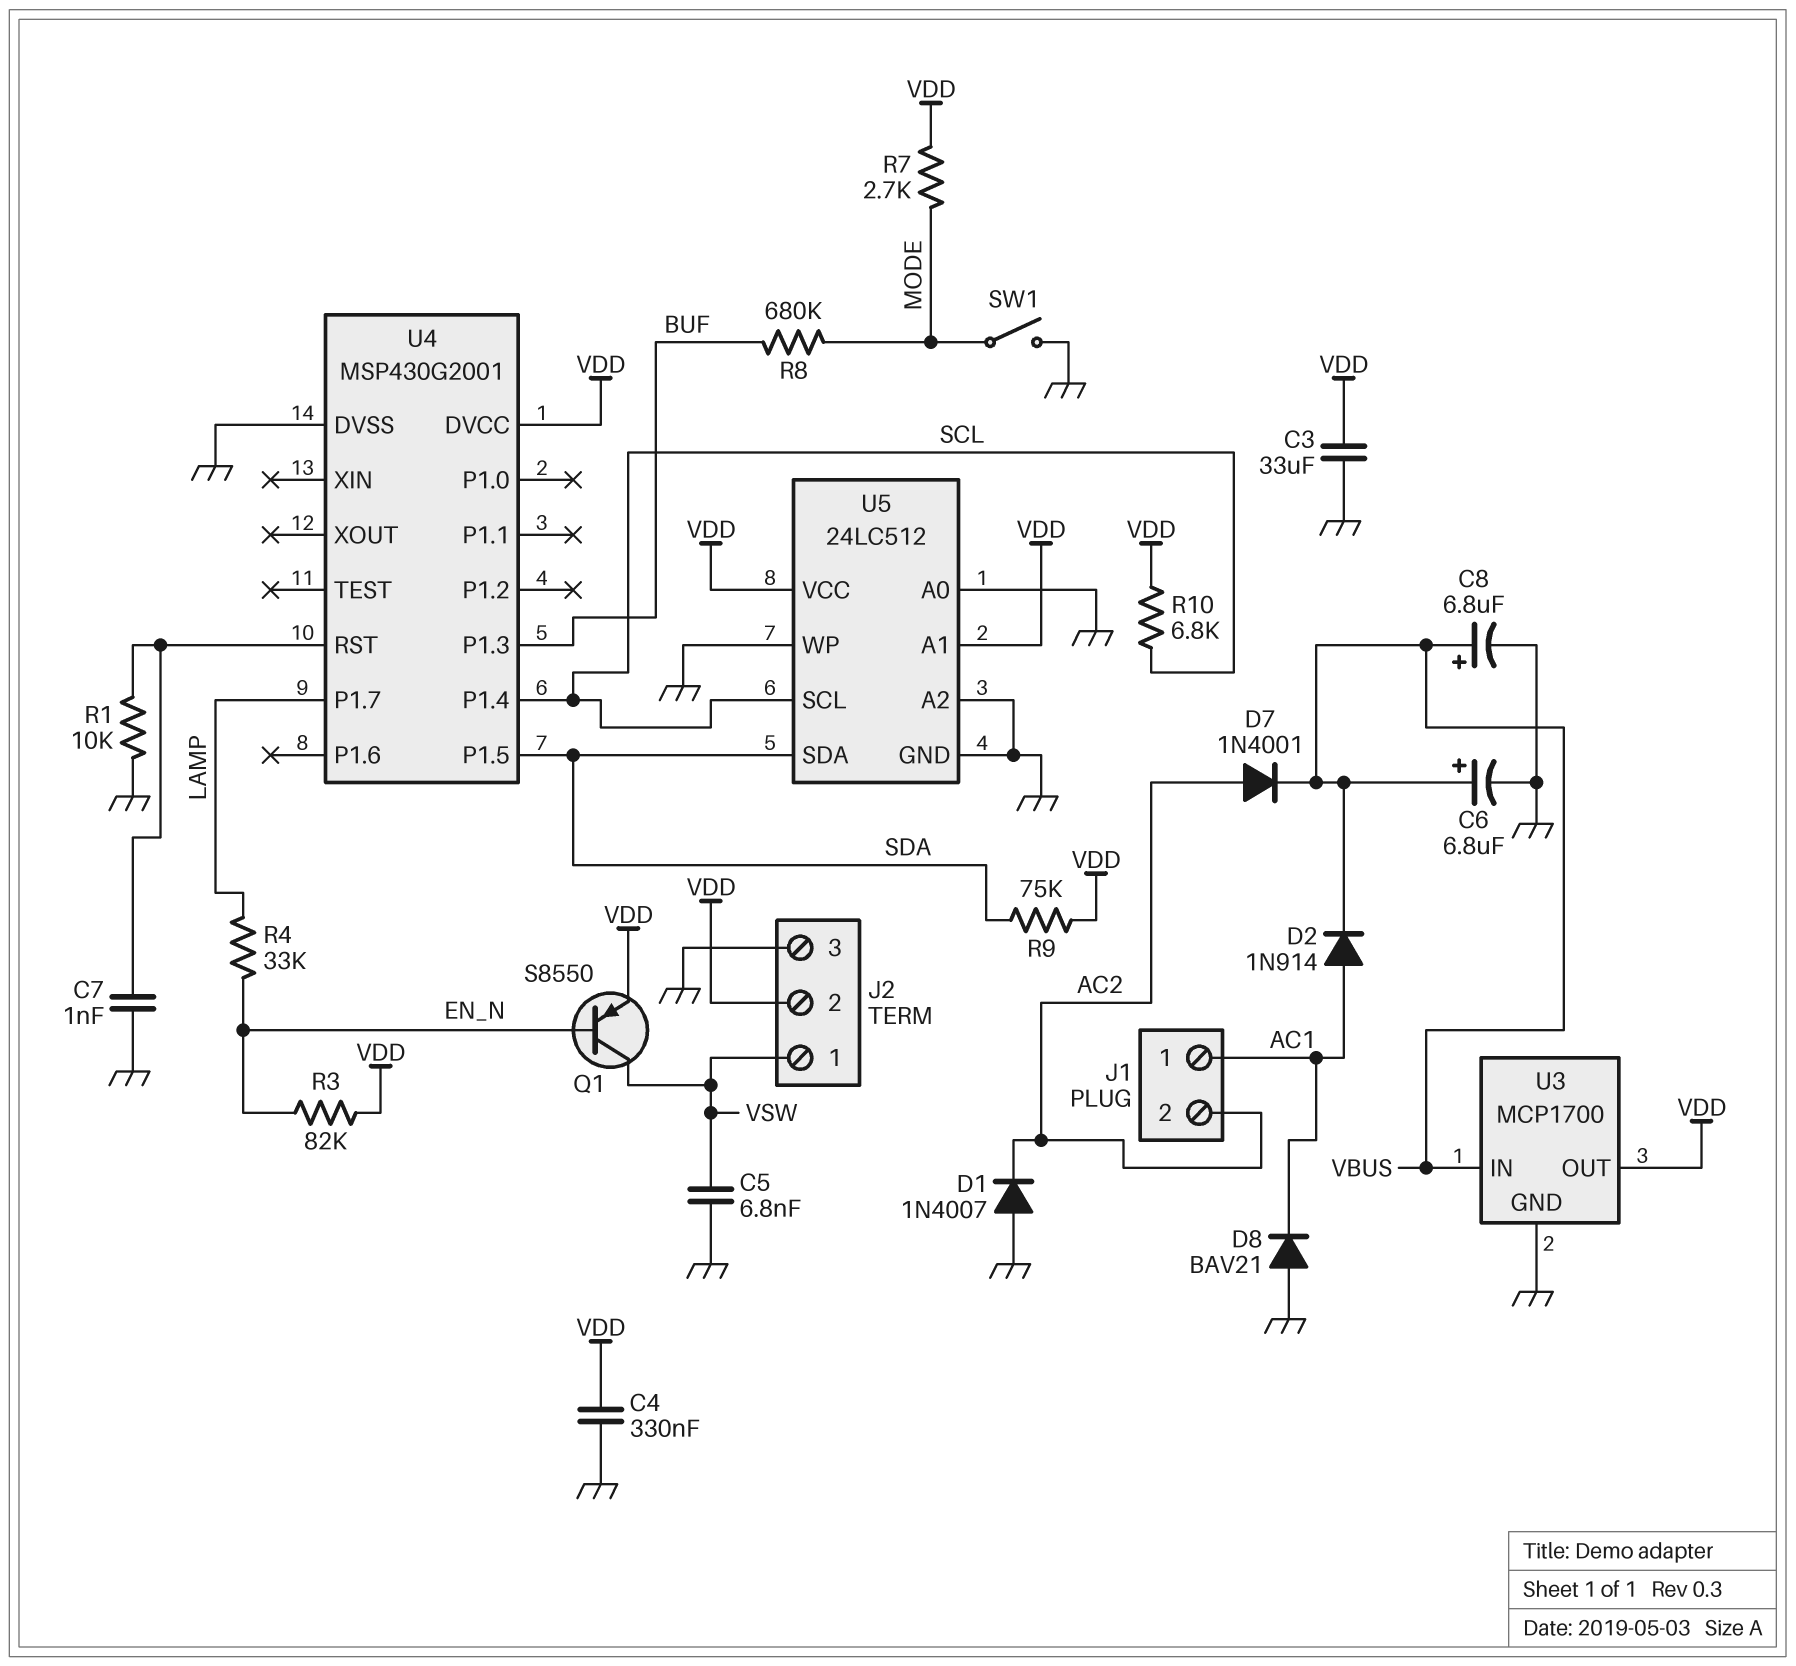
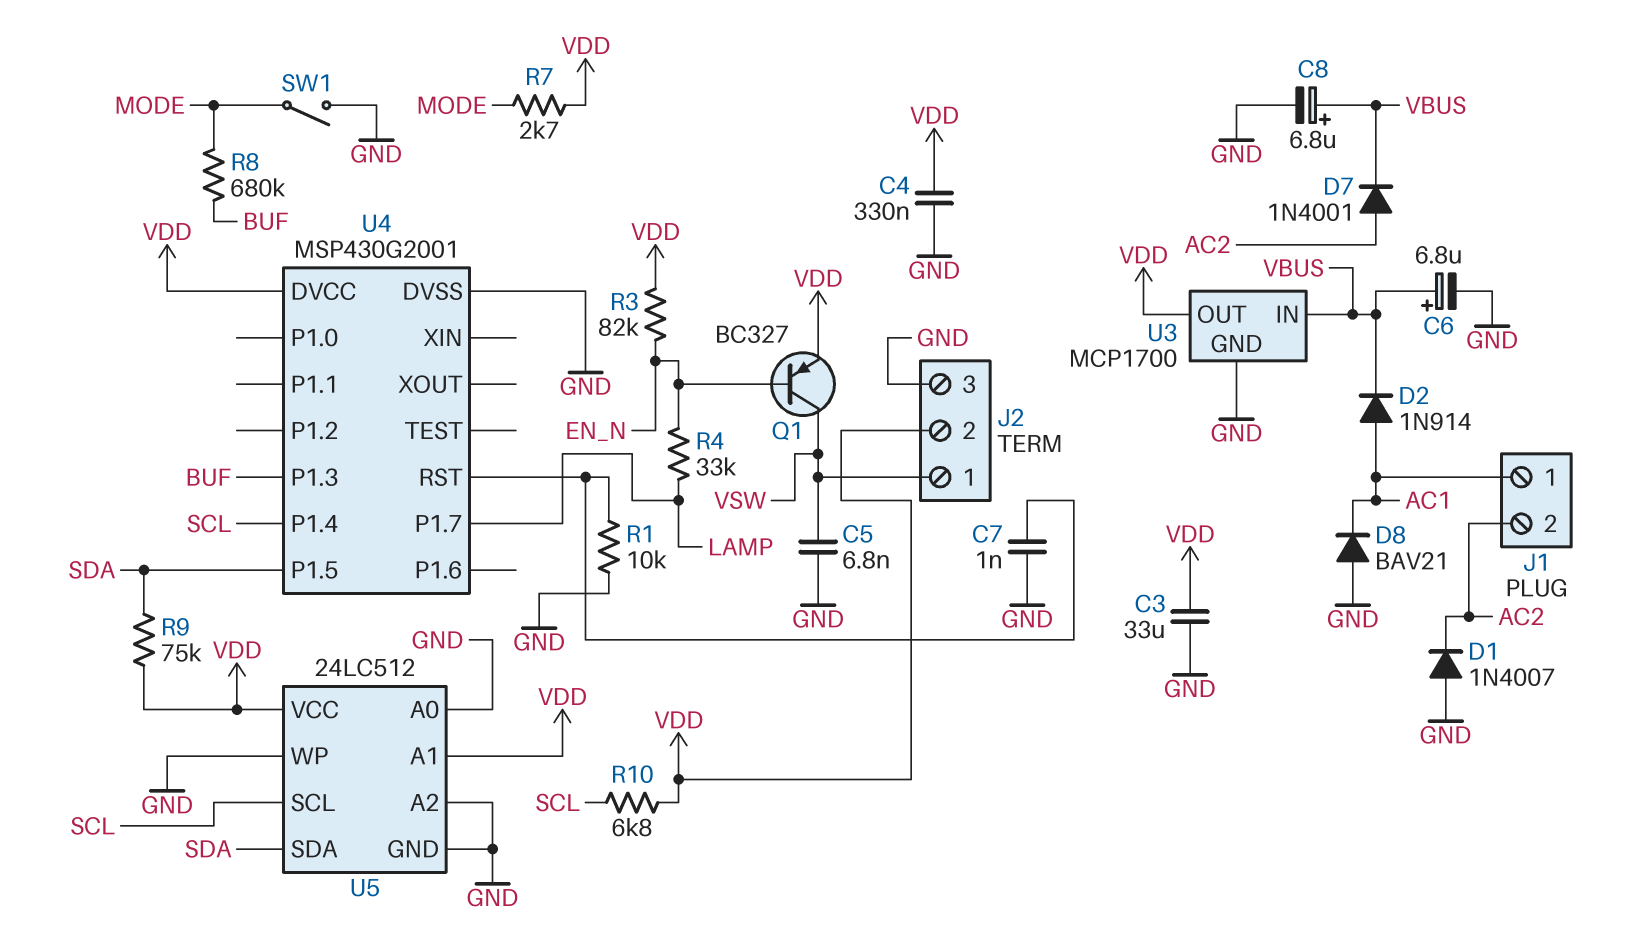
Q1: PNP S8550 (B EN_N, C VSW, E VDD) -> PNP BC327 (B EN_N, C VSW, E VDD)

